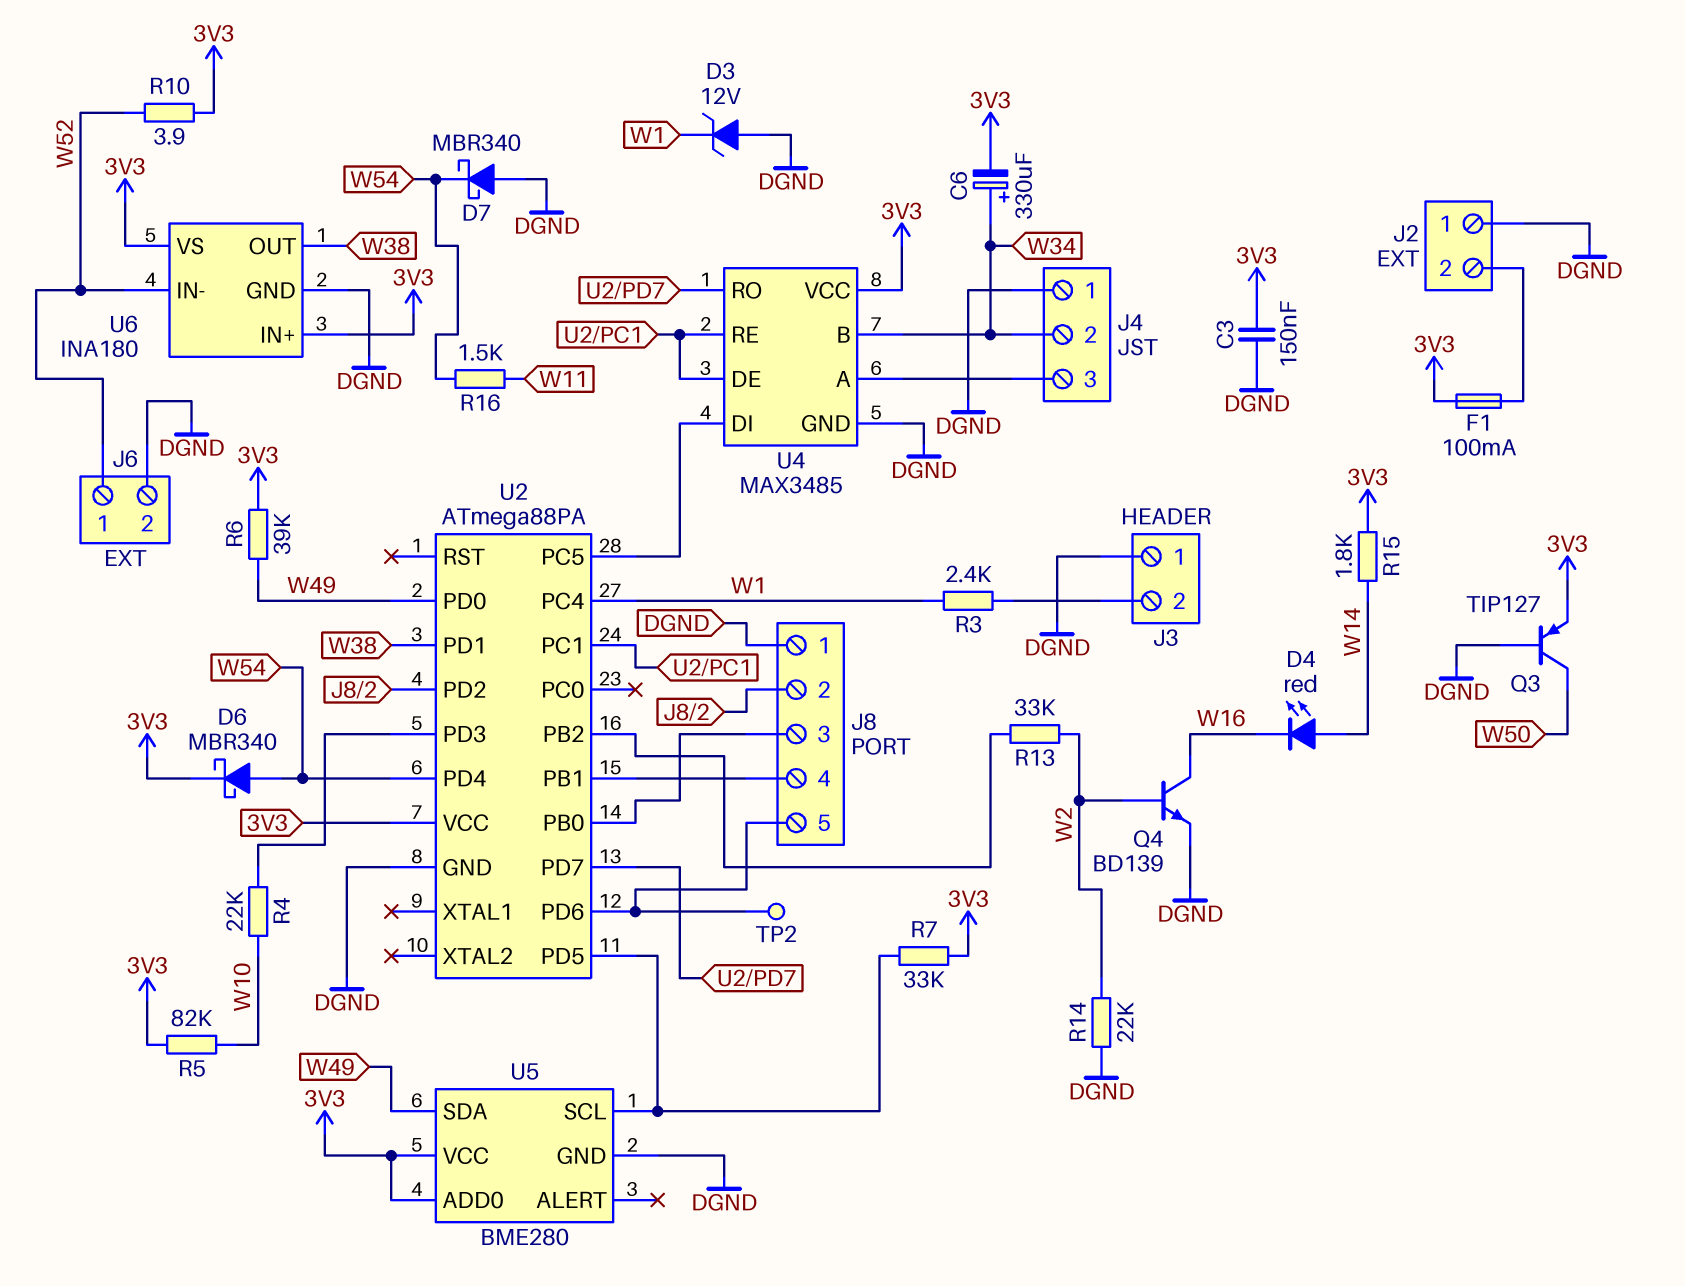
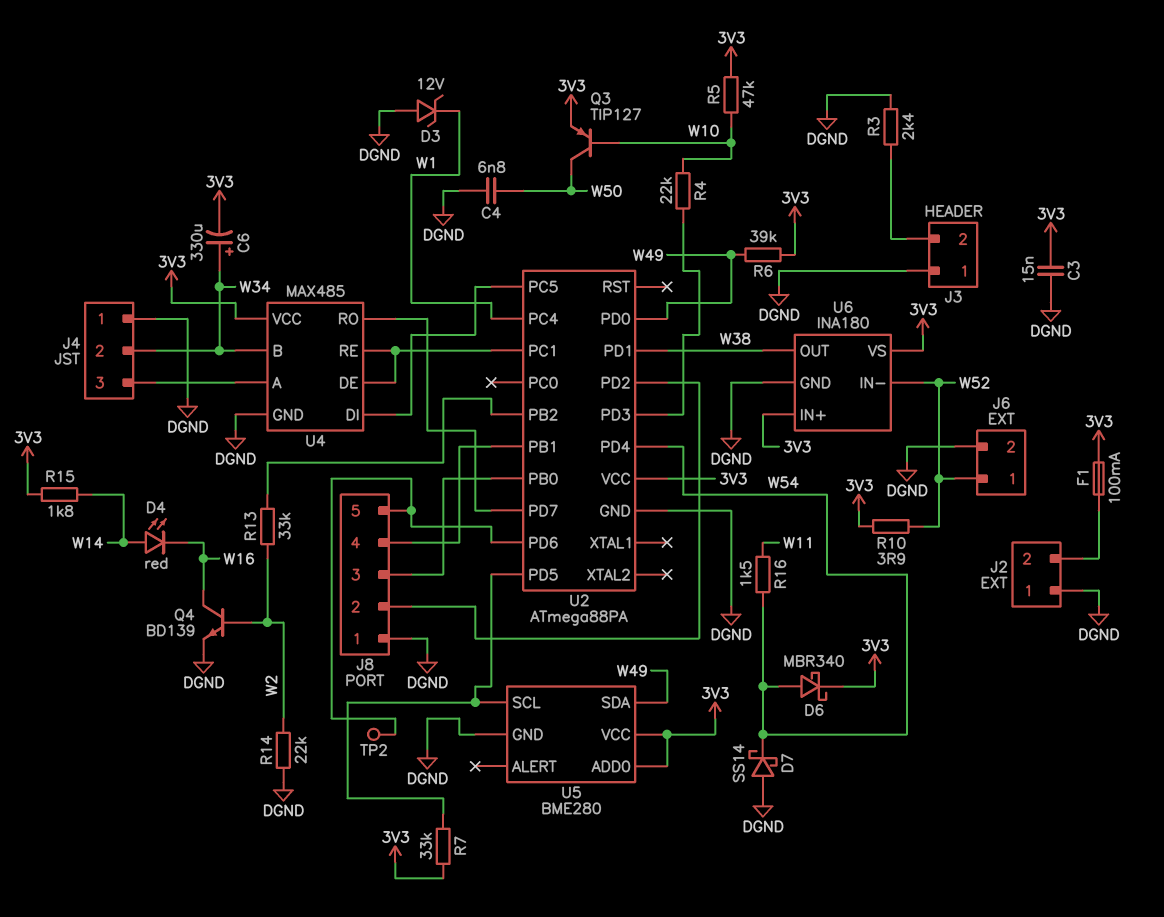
C3: 150nF (3V3, DGND) -> 15nF (3V3, DGND)
C4: none -> 6.8nF (DGND, W50)
D7: schottky MBR340 (A DGND, K W54) -> schottky SS14 (A DGND, K W54)
Q3: PNP TIP127 (B DGND, C W50, E 3V3) -> PNP TIP127 (B W10, C W50, E 3V3)
R3: 2.4k (J3/2, W1) -> 2.4k (DGND, J3/2)
R5: 82k (3V3, W10) -> 47k (3V3, W10)
U4: MAX3485 -> MAX485

